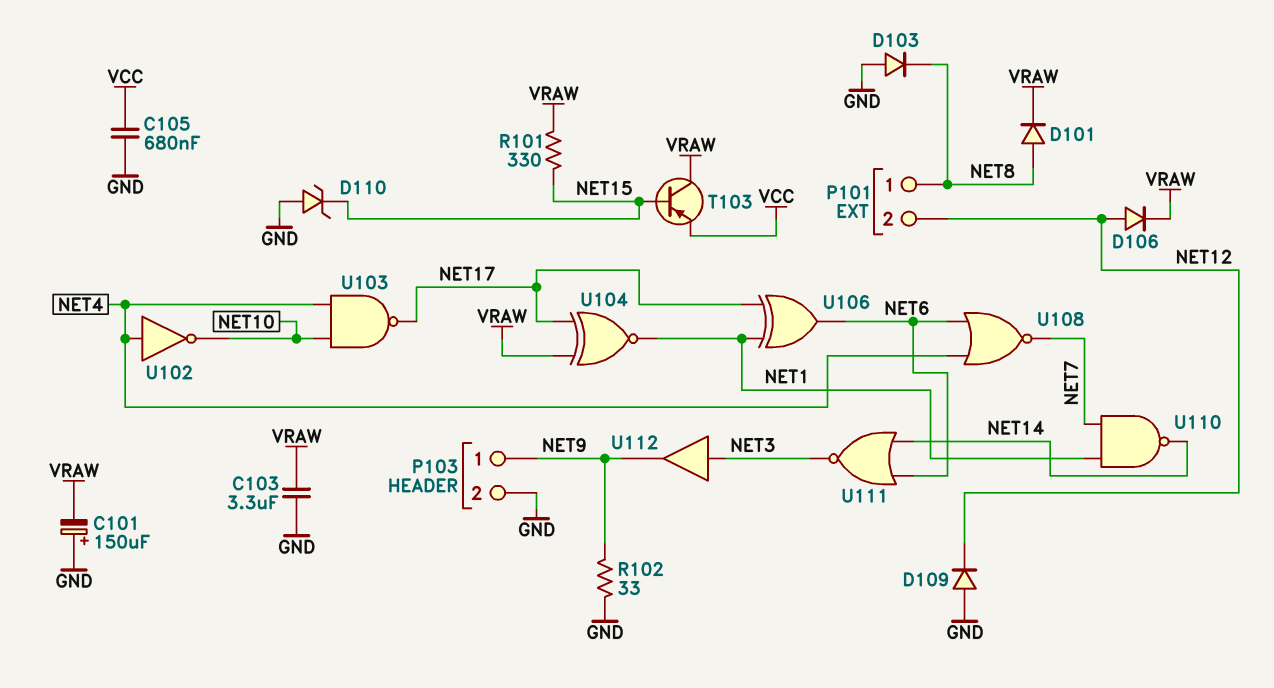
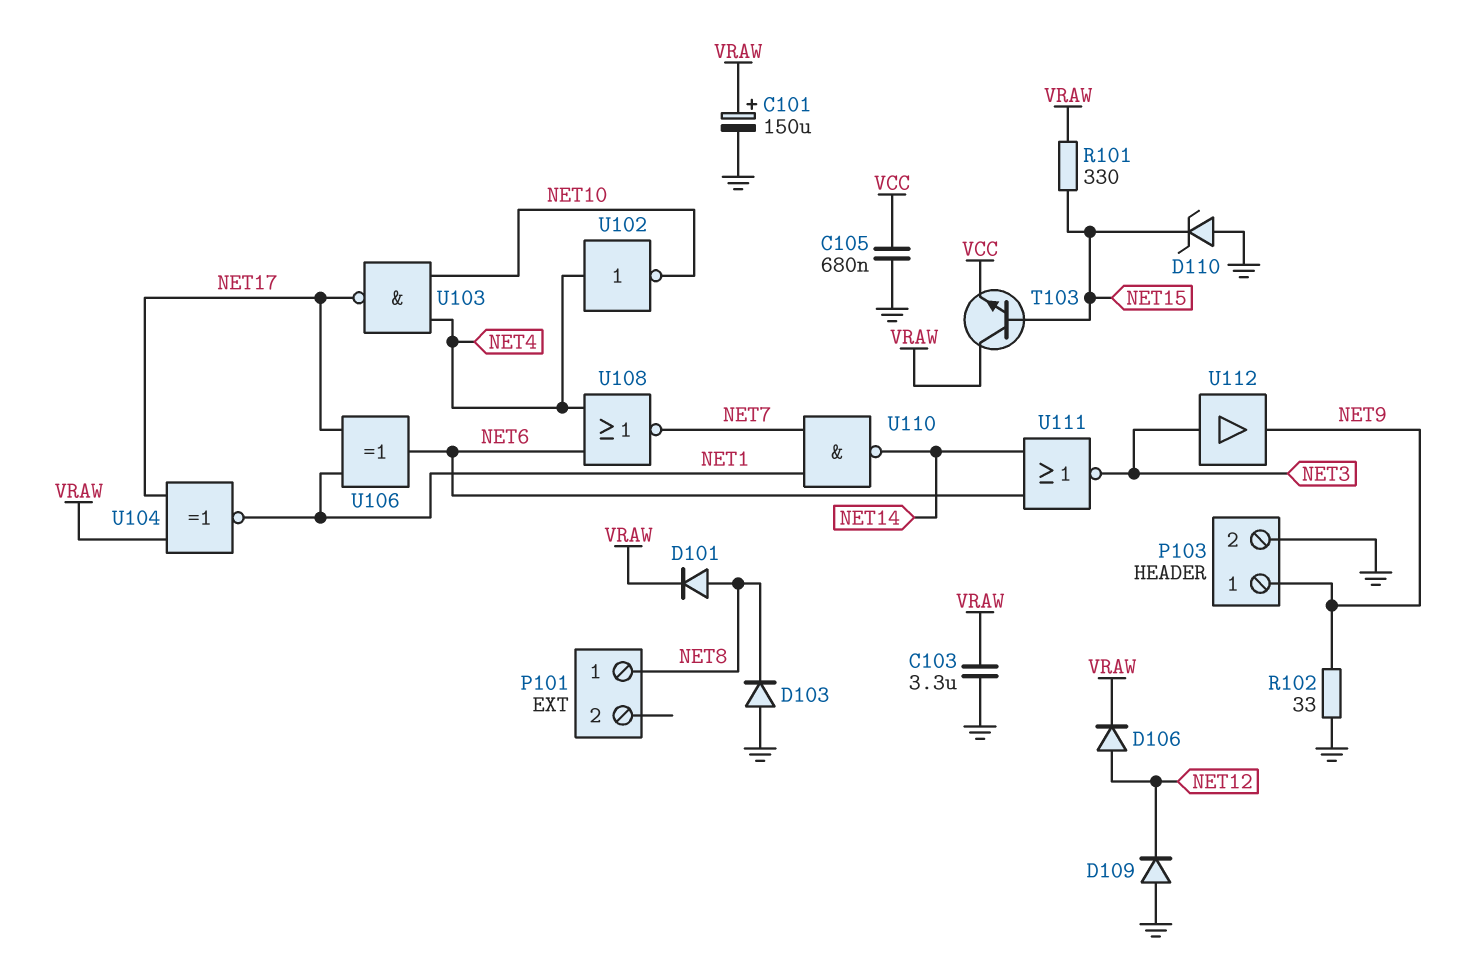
C101: 150uF (plus GND, minus VRAW) -> 150uF (plus VRAW, minus GND)
P101 pin 2: NET12 -> none
T103: PNP (B NET15, C VRAW, E VCC) -> NPN (B NET15, C VRAW, E VCC)

